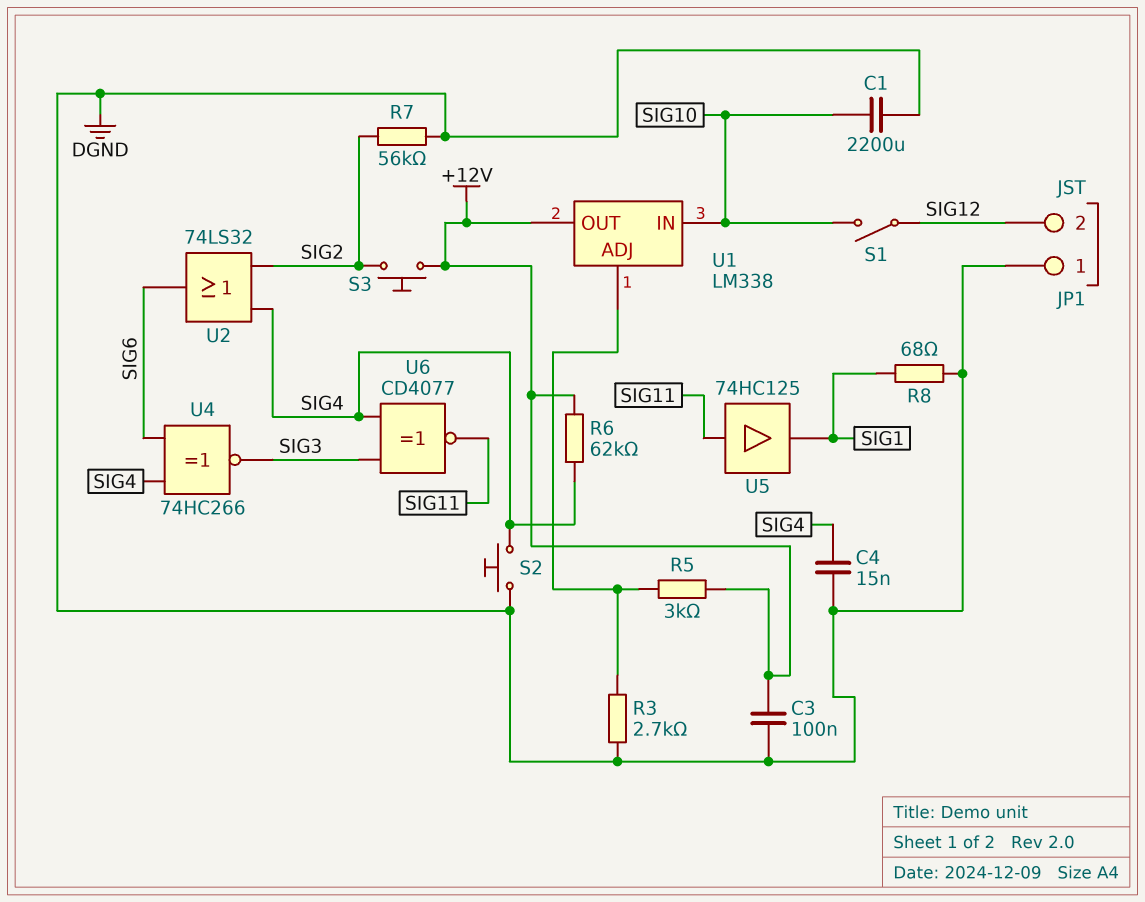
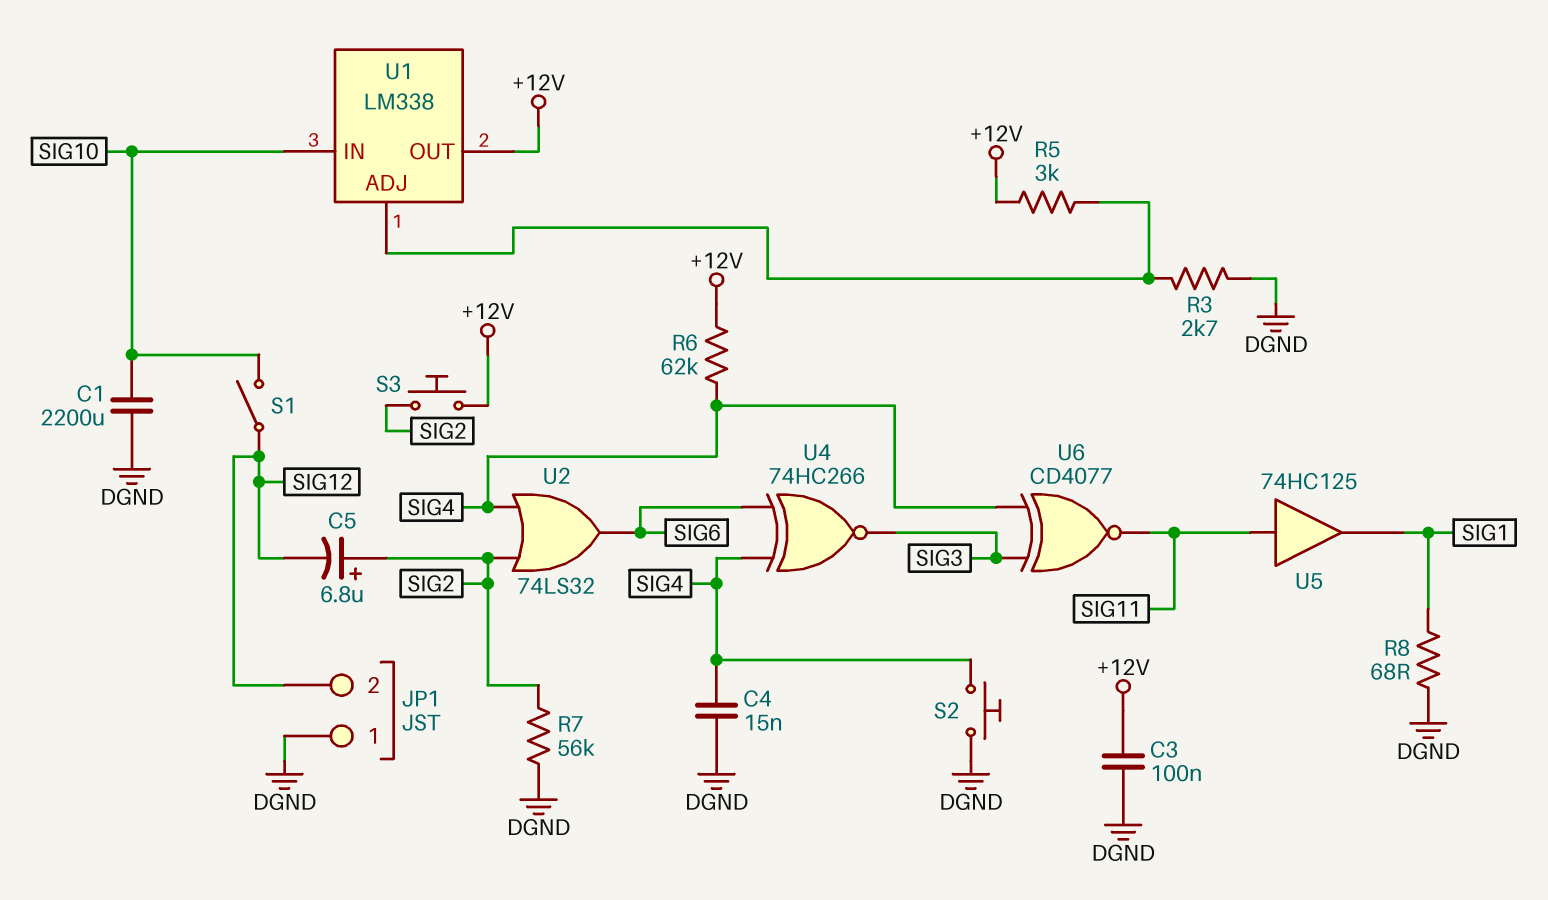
C5: none -> 6.8uF (plus SIG2, minus SIG12)

